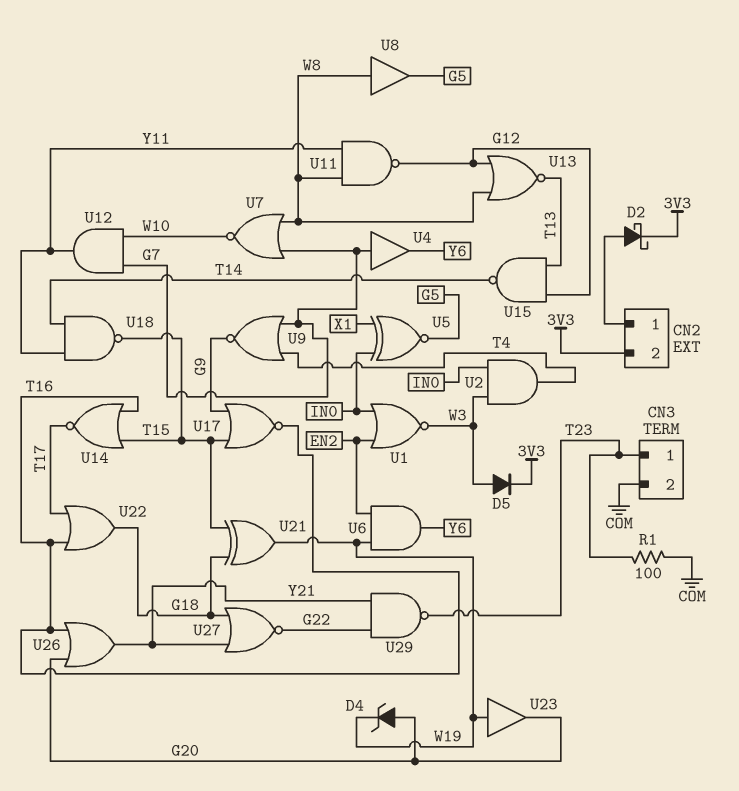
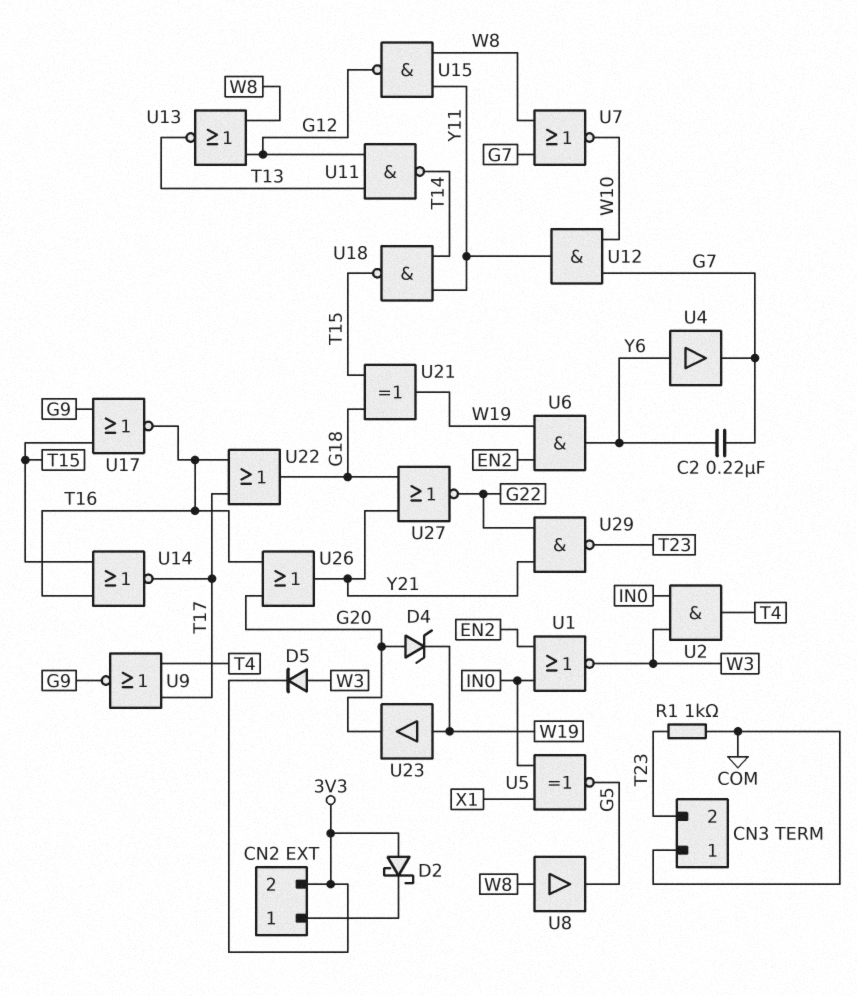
C2: none -> 220nF (G7, Y6)
CN3 pin 1: T23 -> COM
CN3 pin 2: COM -> T23
D2: schottky (A CN2/1, K 3V3) -> schottky (A 3V3, K CN2/1)
R1: 100 (COM, T23) -> 1k (COM, T23)
U4: buffer (in G7, out Y6) -> buffer (in Y6, out G7)
U9: NOR (in G7, in T4, out G9) -> NOR (in T4, in T17, out G9)
U11: NAND (in W8, in Y11, out G12) -> NAND (in G12, in T13, out T14)
U15: NAND (in G12, in T13, out T14) -> NAND (in W8, in Y11, out G12)

